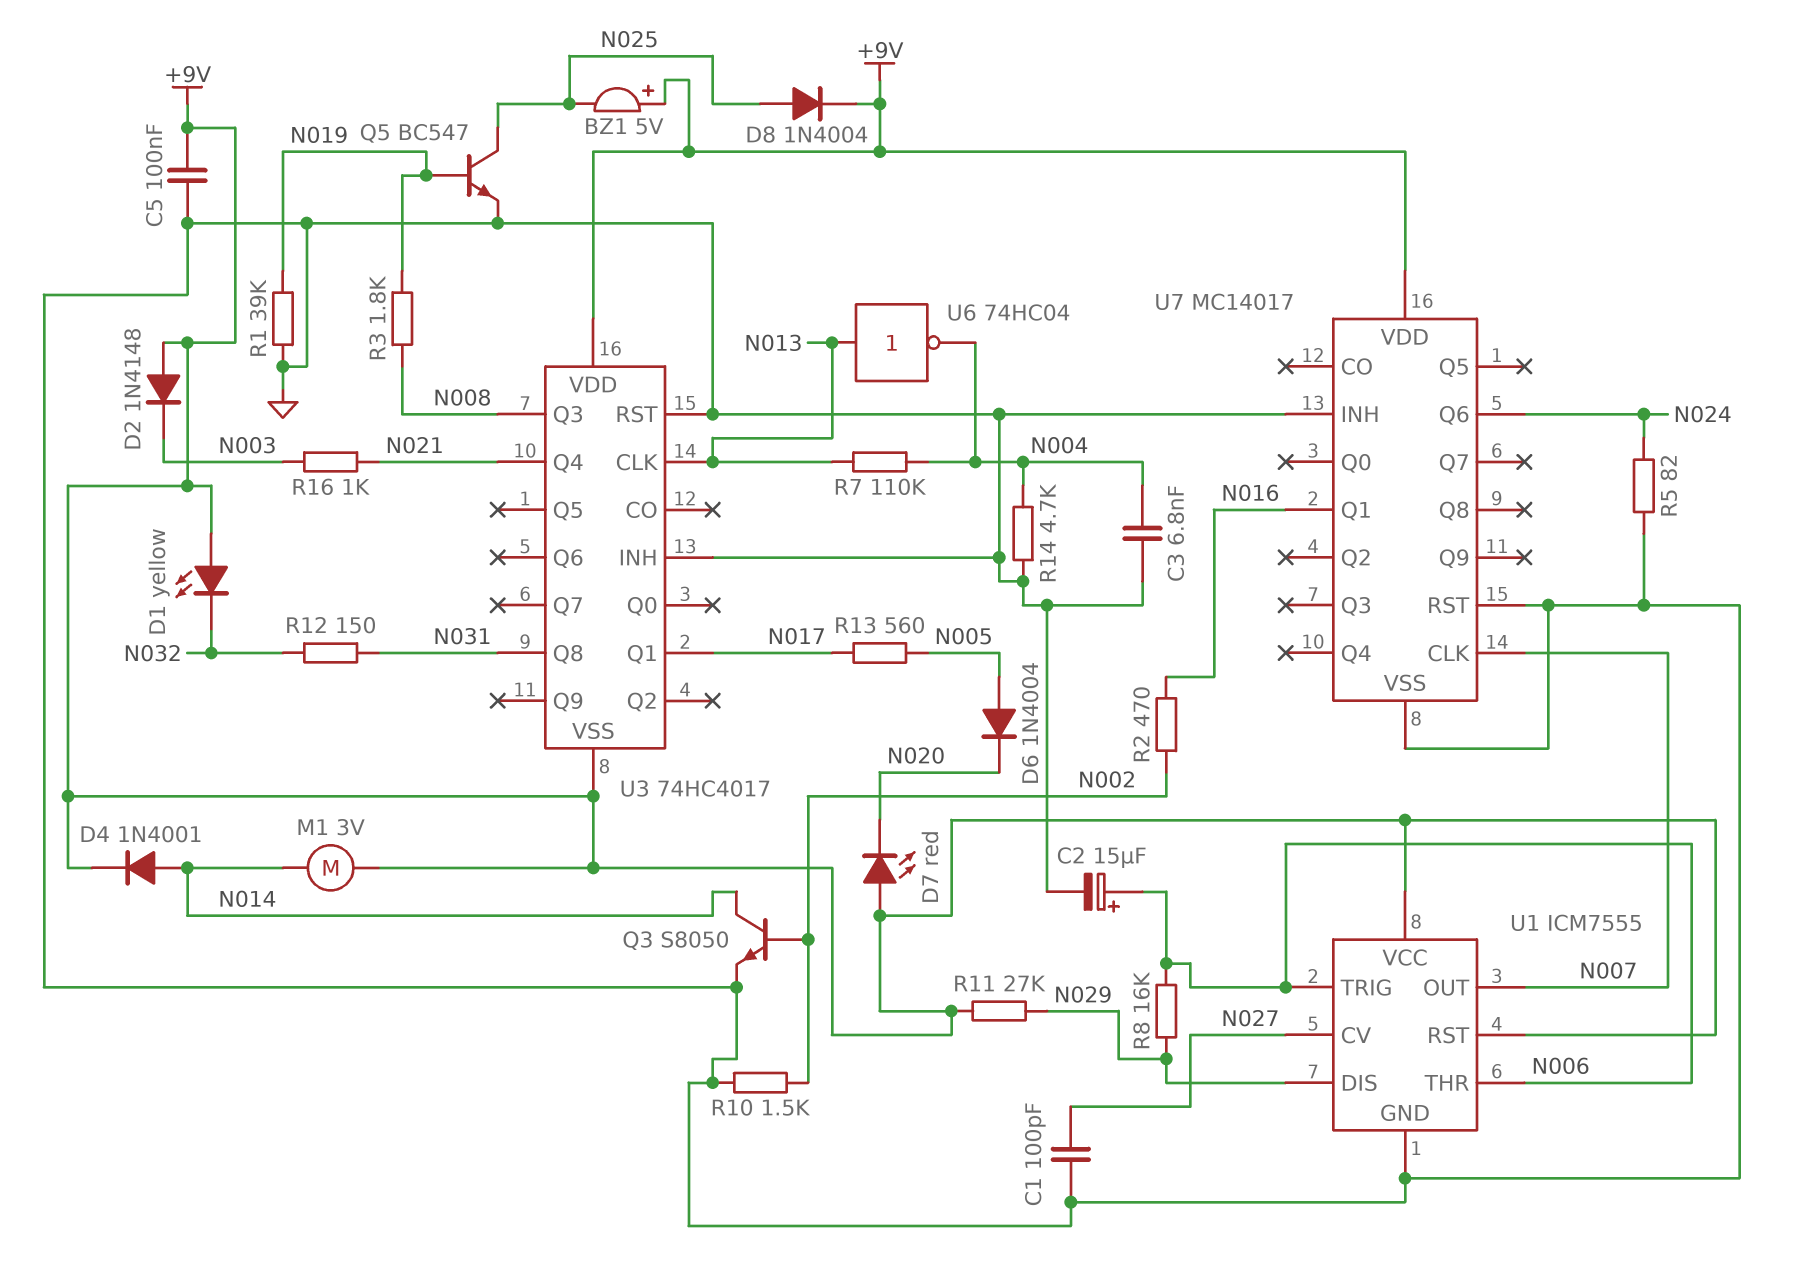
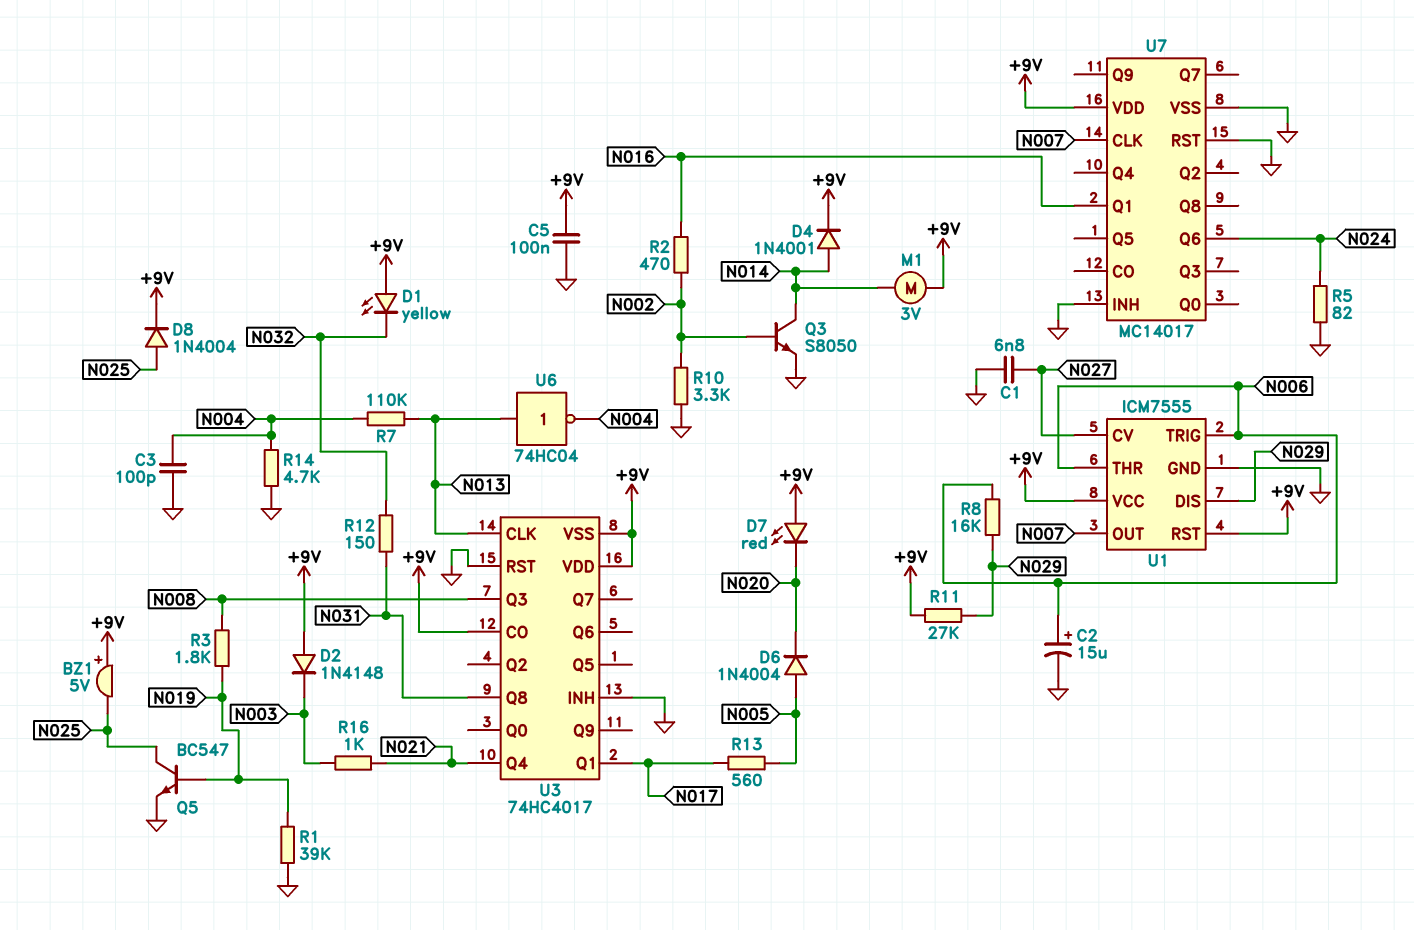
C1: 100pF (GND, N027) -> 6.8nF (GND, N027)
C3: 6.8nF (GND, N004) -> 100pF (GND, N004)
R10: 1.5k (GND, N002) -> 3.3k (GND, N002)
U3 pin CO: none -> +9V

